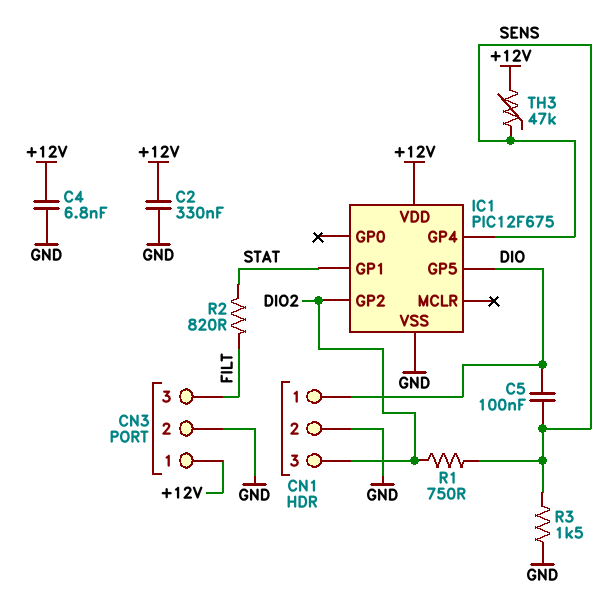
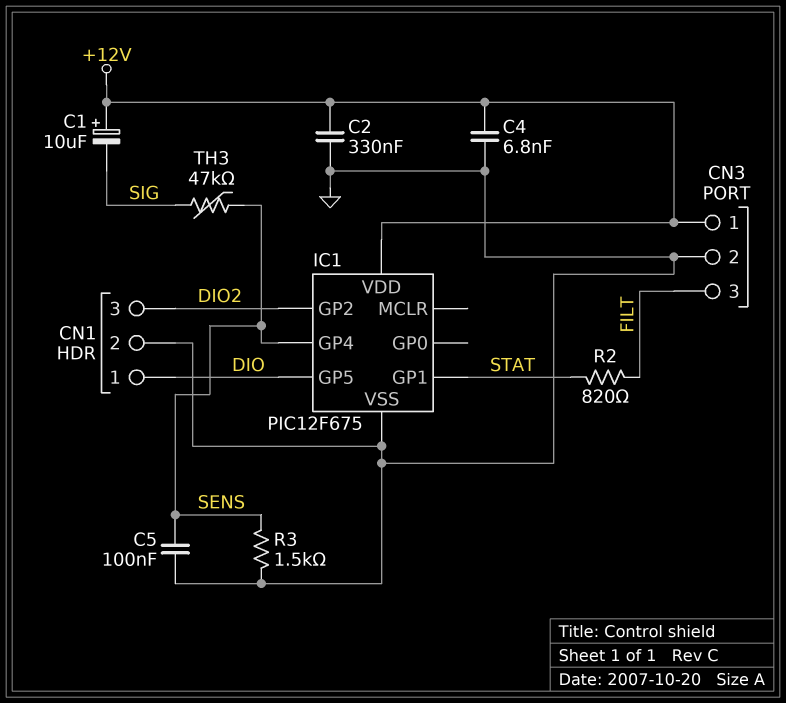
C1: none -> 10uF (plus +12V, minus SIG)
C5: 100nF (DIO, SENS) -> 100nF (GND, SENS)
R1: 750 (DIO2, SENS) -> none
TH3: 47k (+12V, SENS) -> 47k (SENS, SIG)

